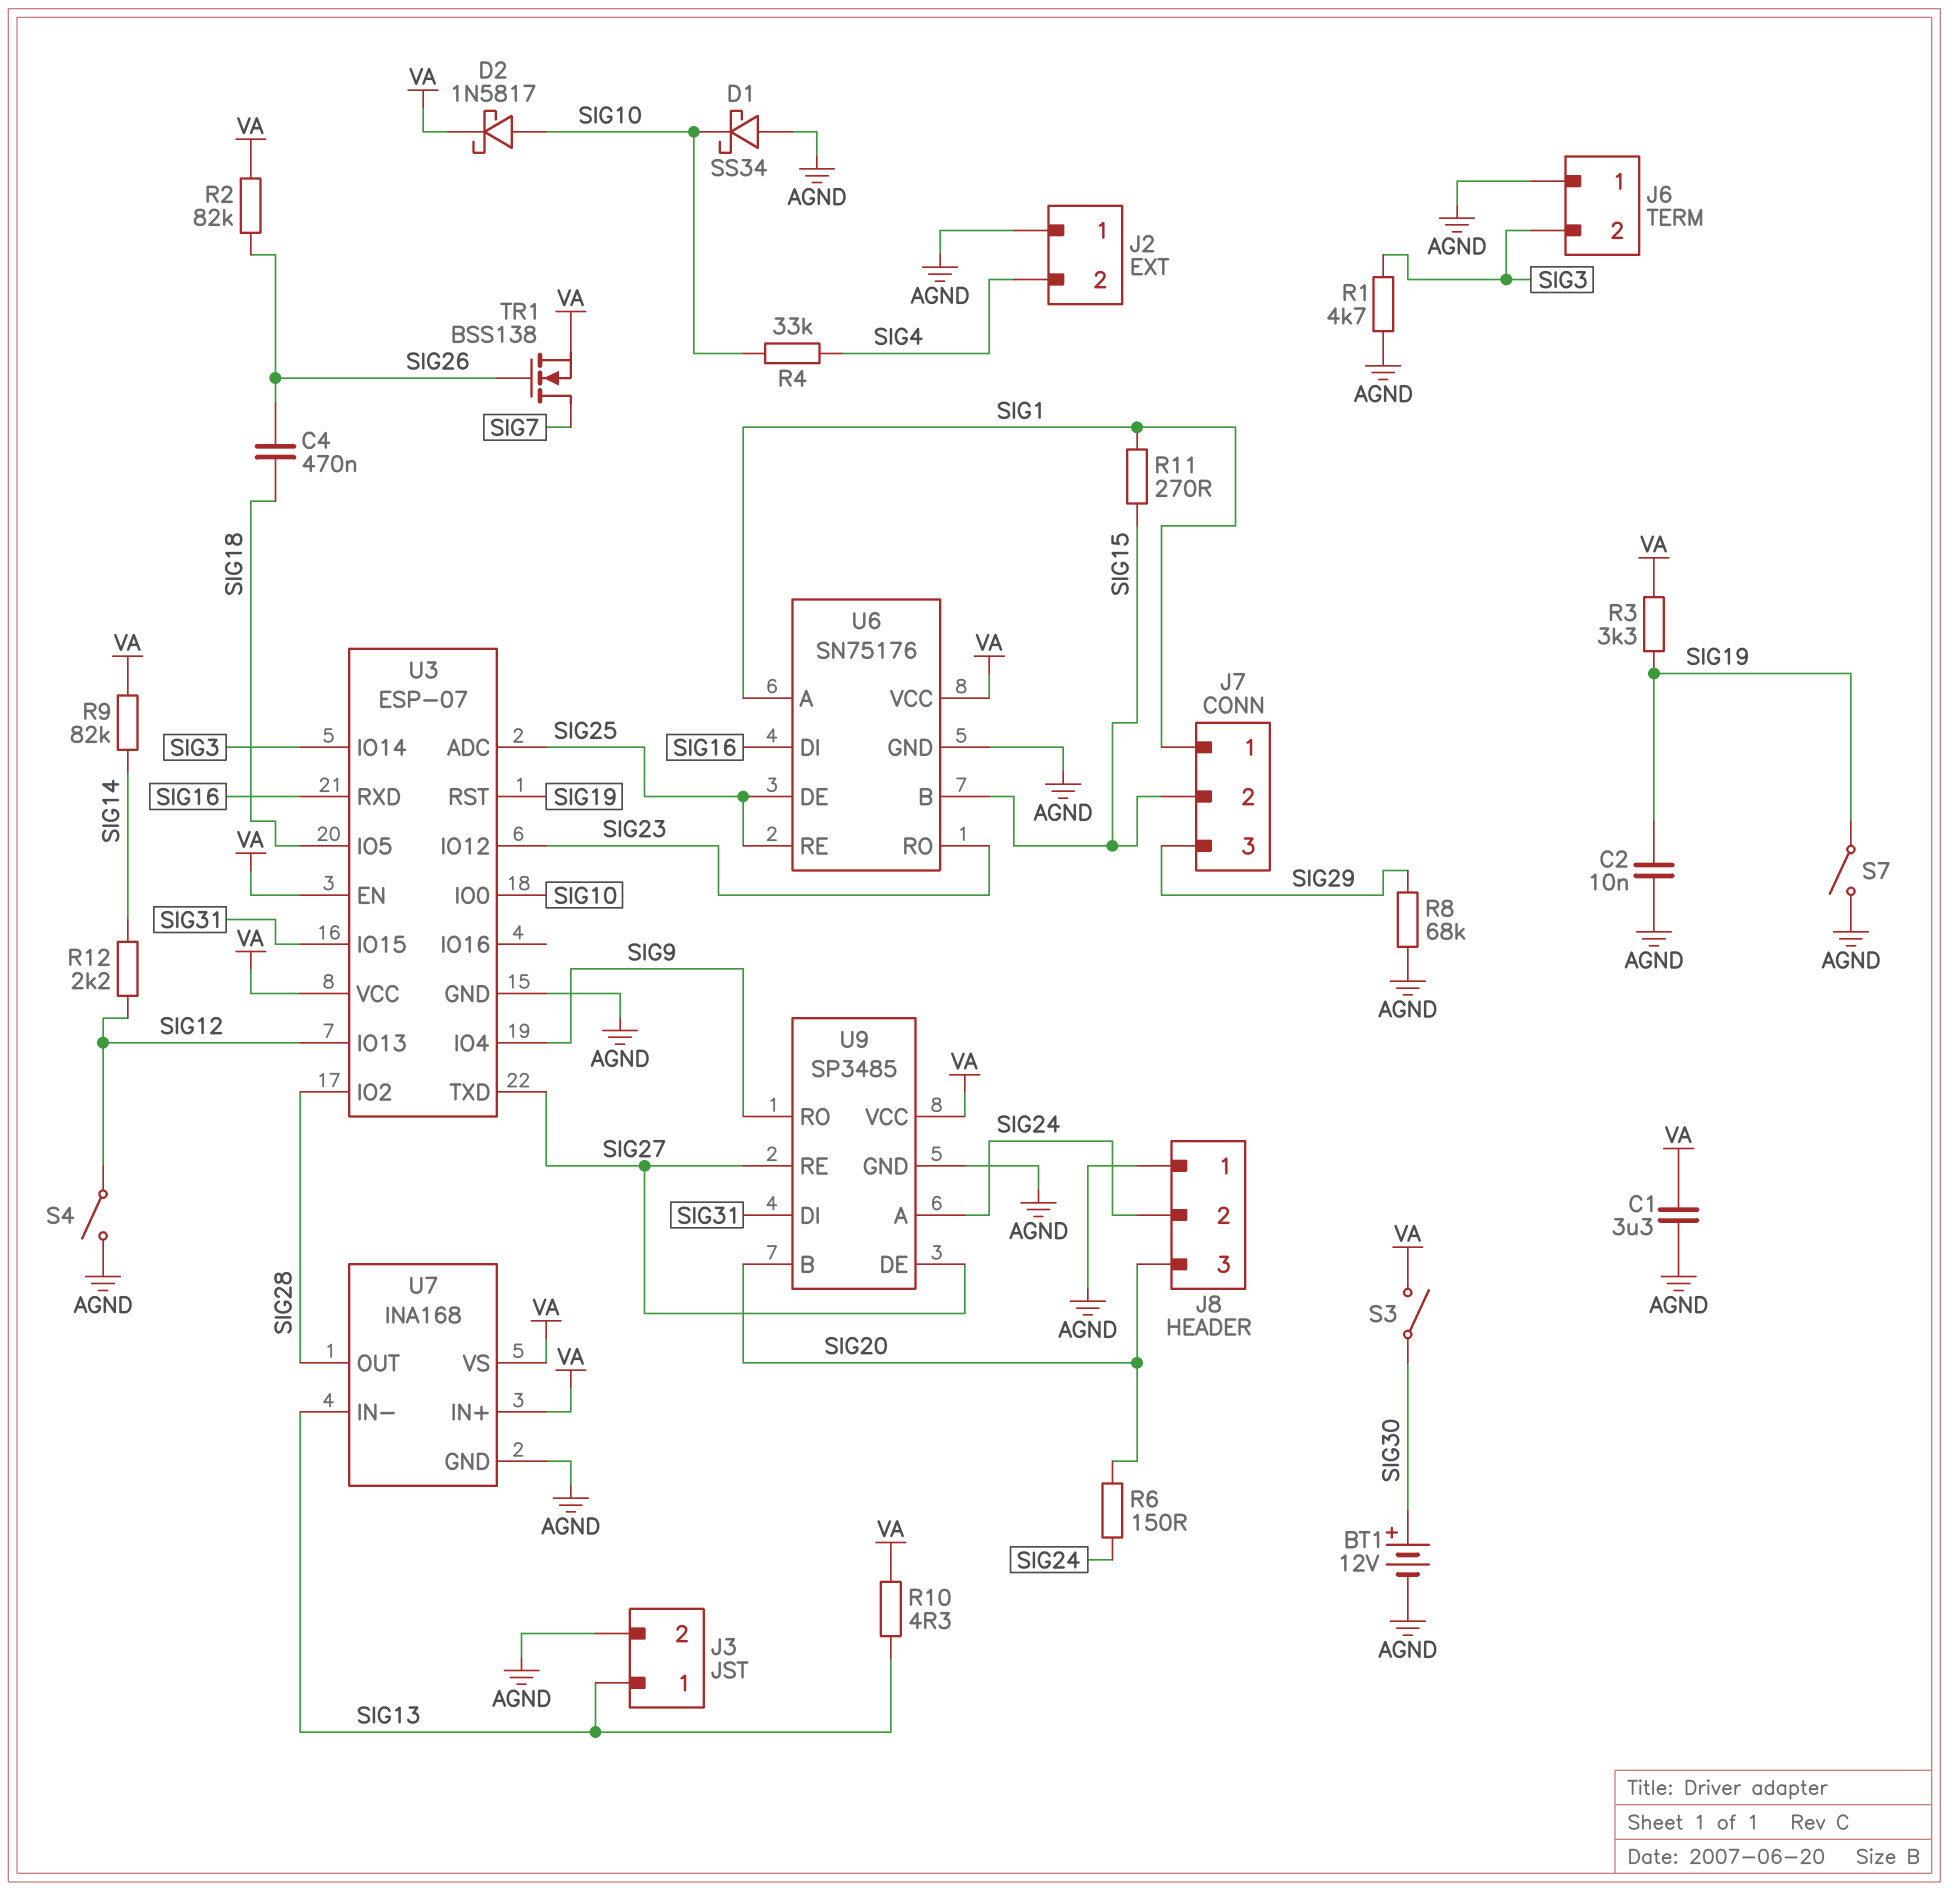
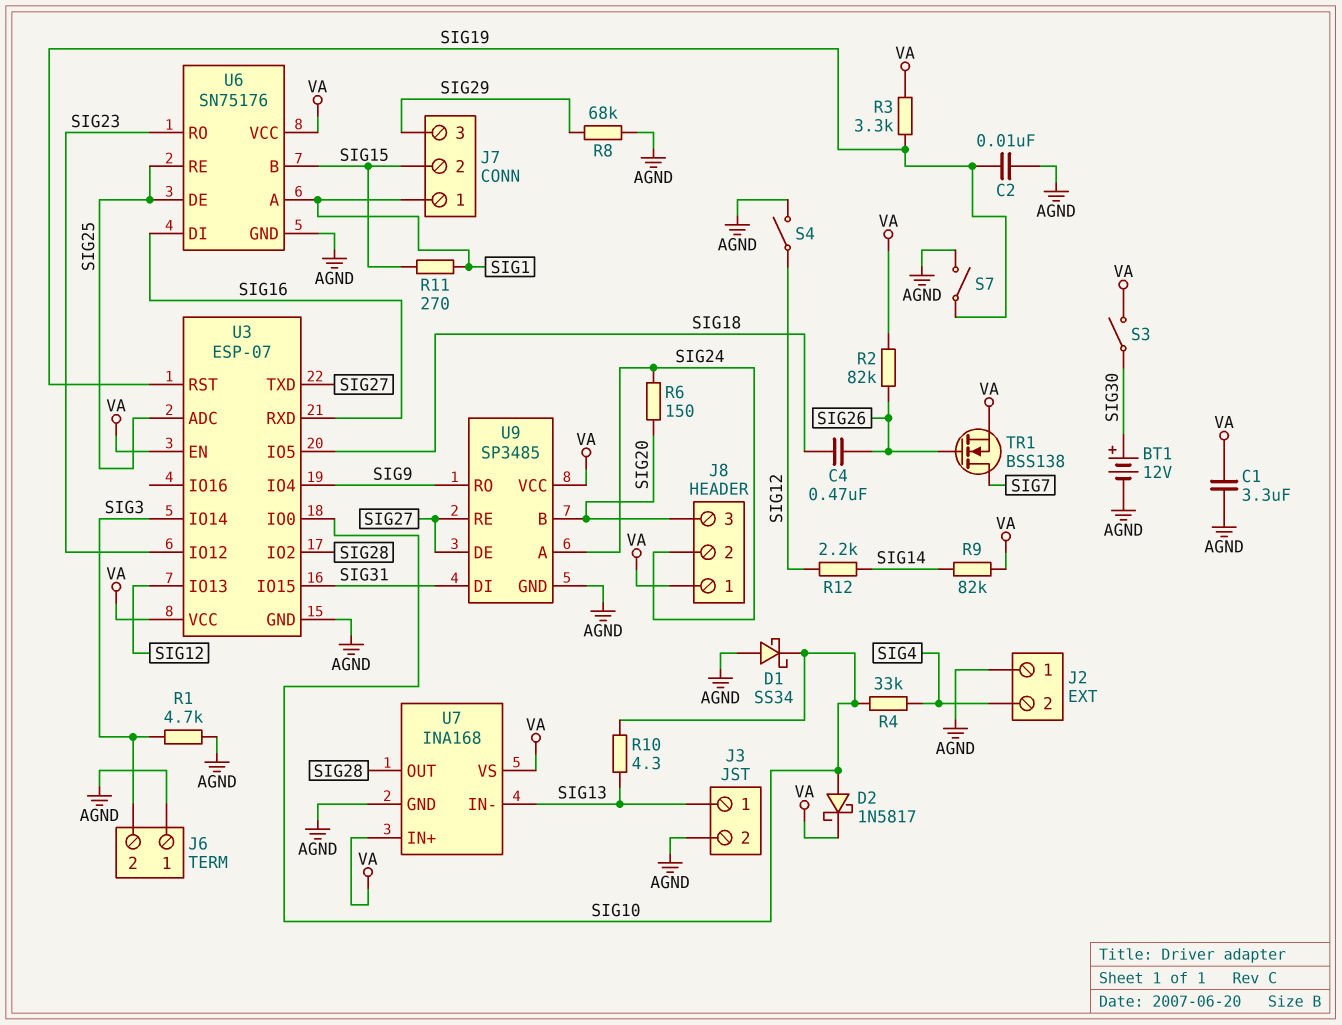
J8 pin 1: AGND -> VA
R10: 4.3 (SIG13, VA) -> 4.3 (SIG10, SIG13)

